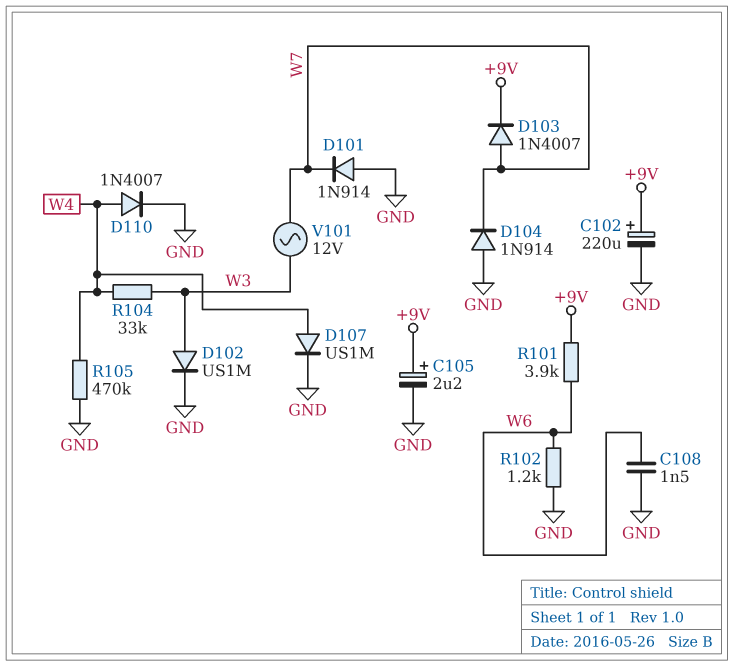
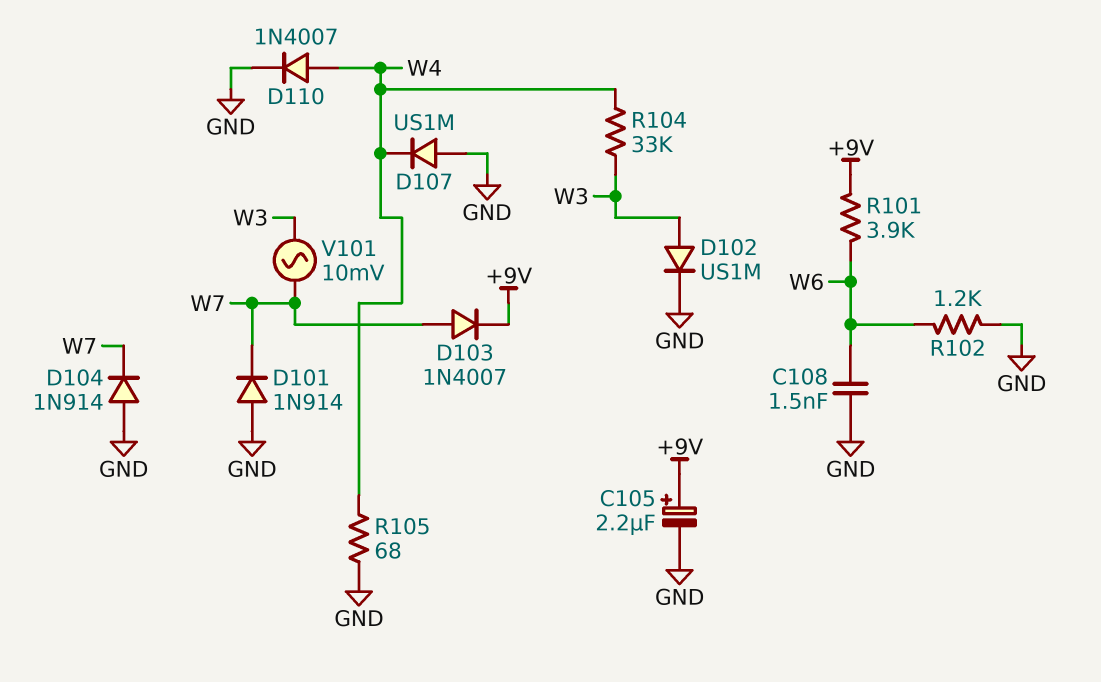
C102: 220uF (plus +9V, minus GND) -> none
D107: diode US1M (A W4, K GND) -> diode US1M (A GND, K W4)
R105: 470k (GND, W4) -> 68 (GND, W4)
V101: AC 12V (W3, W7) -> AC 10mV (W3, W7)

